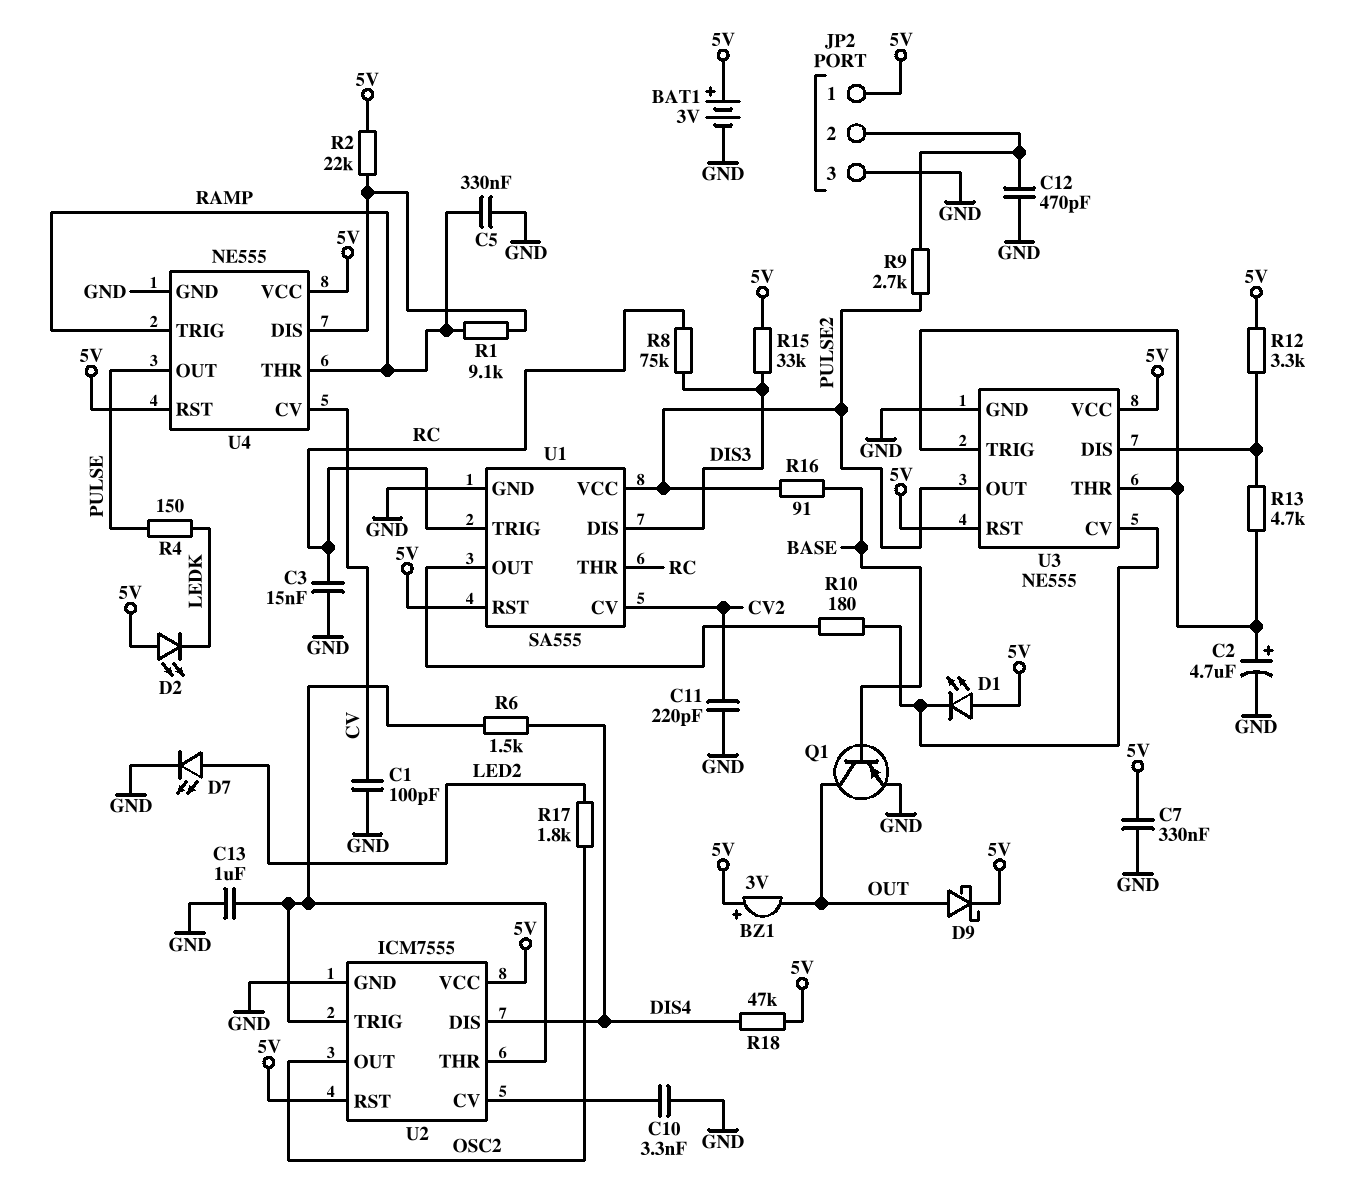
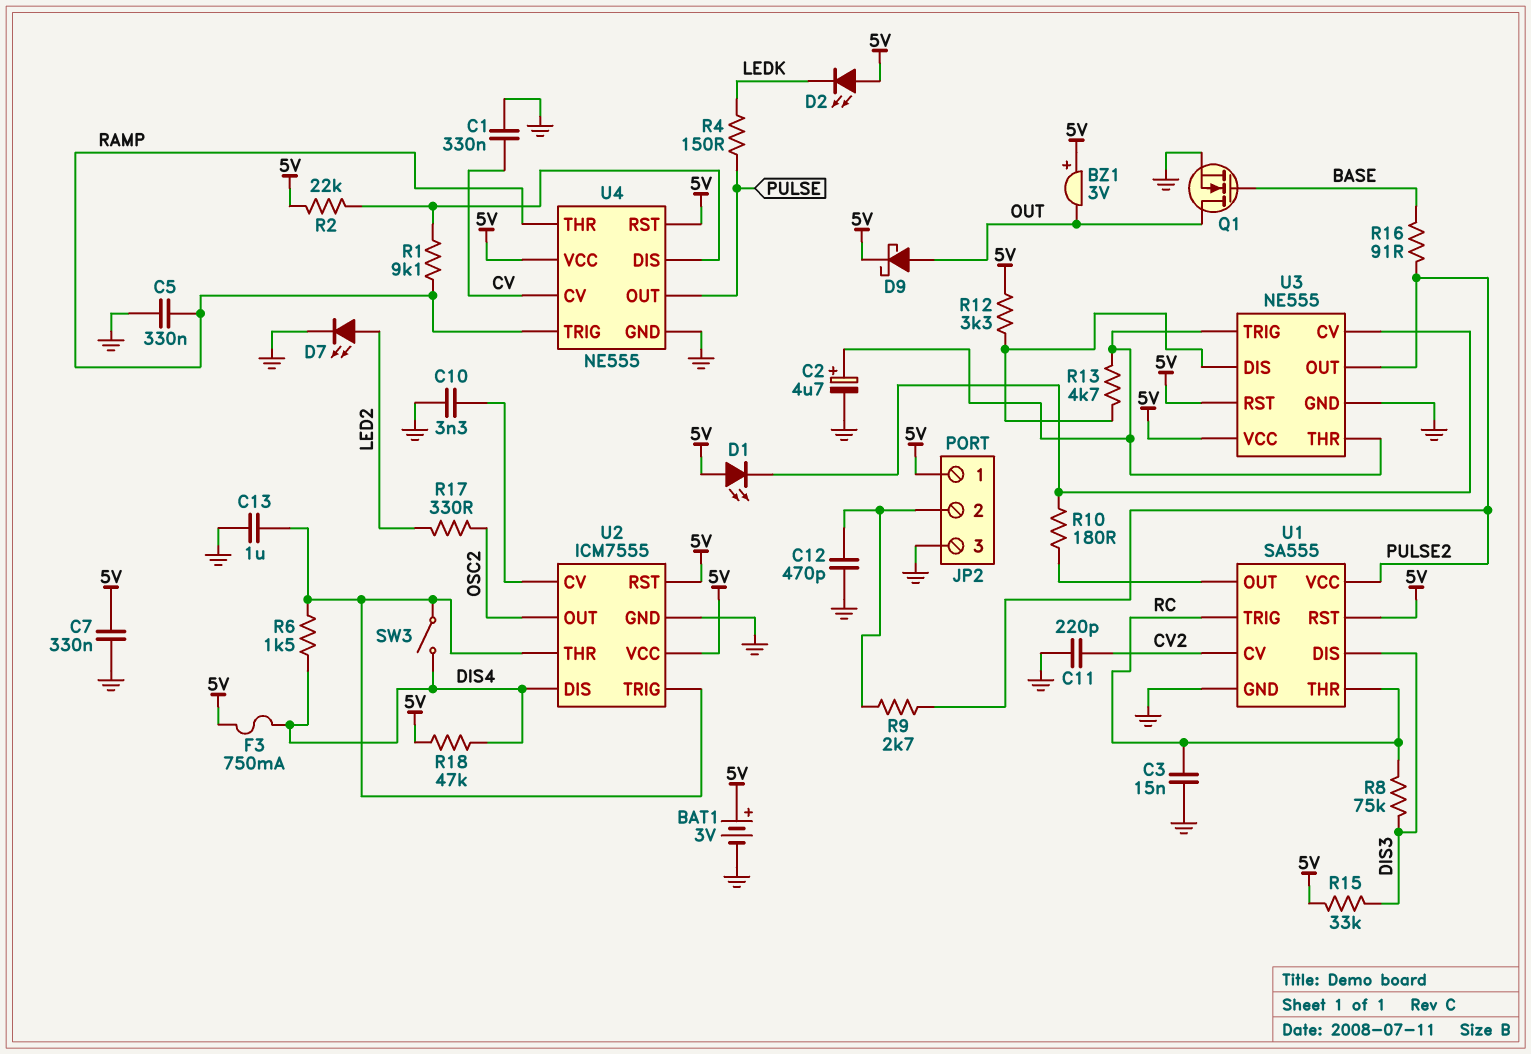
C1: 100pF (CV, GND) -> 330nF (CV, GND)
F3: none -> 750mA (5V, DIS4)
Q1: PNP (B BASE, C OUT, E GND) -> NMOS (G BASE, D OUT, S GND)
R17: 1.8k (LED2, OSC2) -> 330 (LED2, OSC2)
SW3: none -> switch (DIS4, U2/THR)

